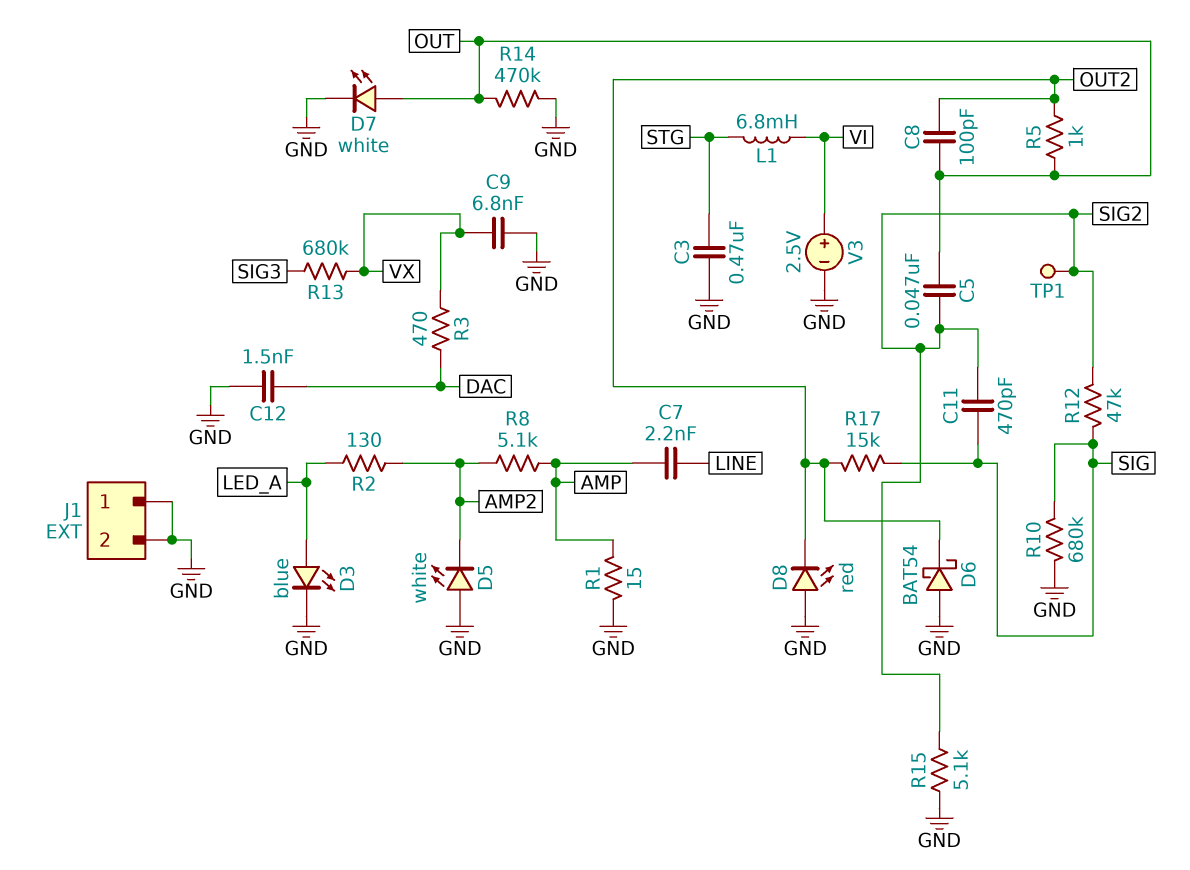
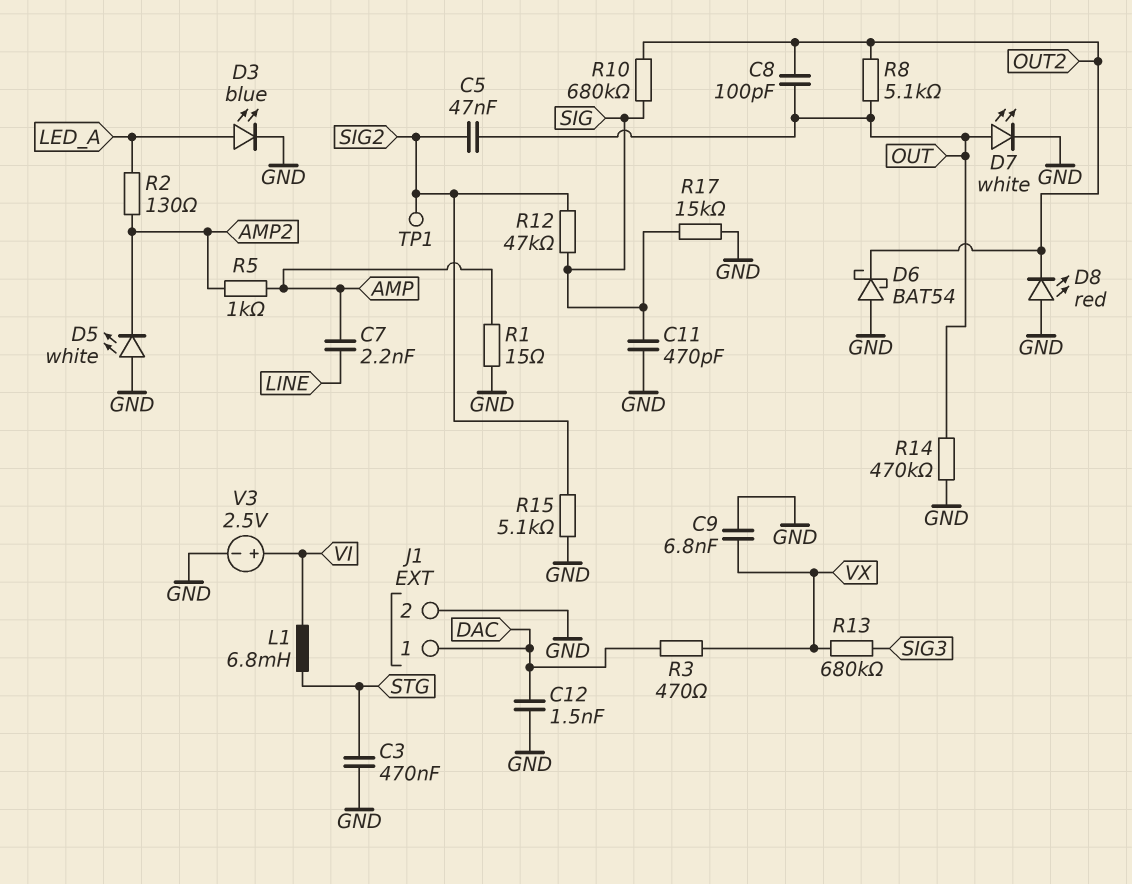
C11: 470pF (SIG, SIG2) -> 470pF (GND, SIG)
J1 pin 1: GND -> DAC
R5: 1k (OUT, OUT2) -> 1k (AMP, AMP2)
R8: 5.1k (AMP, AMP2) -> 5.1k (OUT, OUT2)
R10: 680k (GND, SIG) -> 680k (OUT2, SIG)
R17: 15k (OUT2, SIG) -> 15k (GND, SIG)

